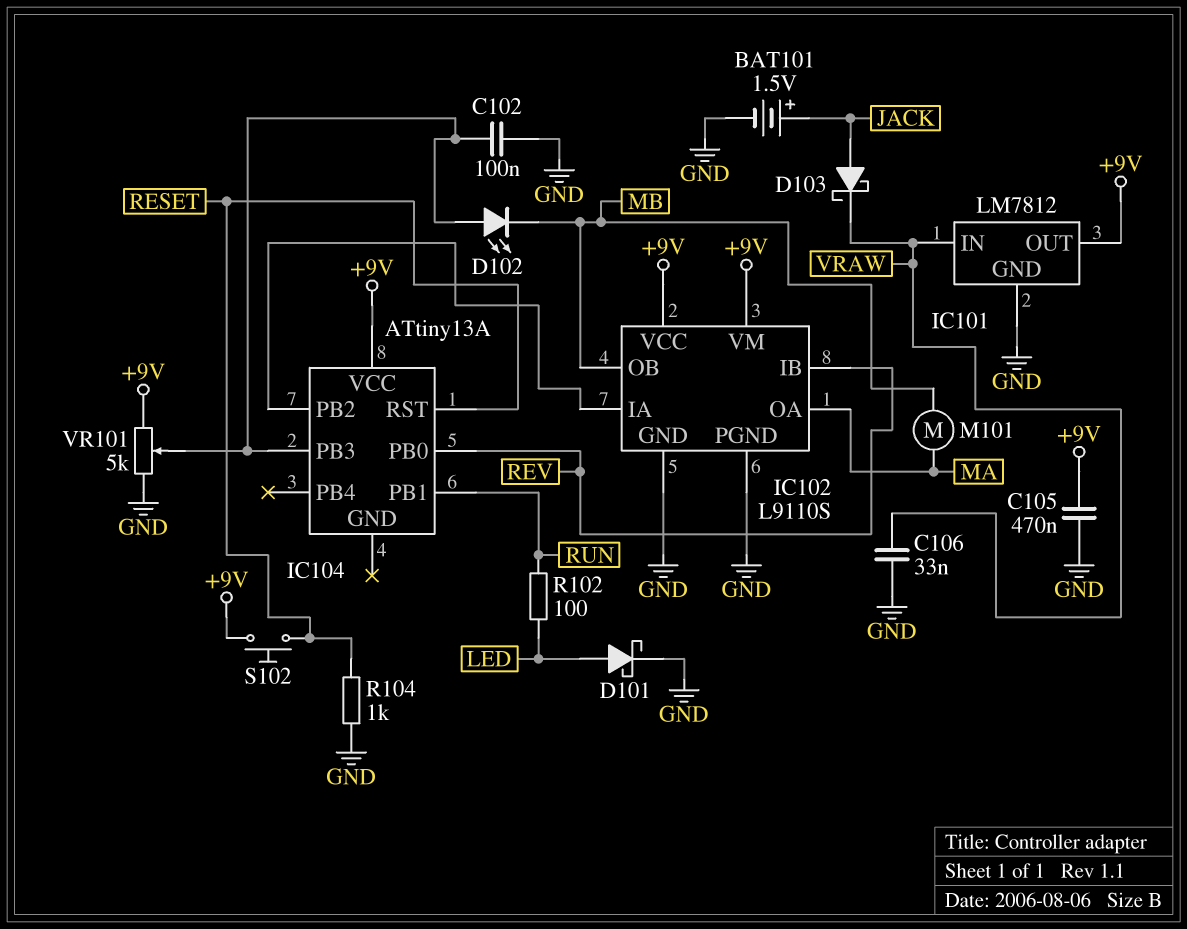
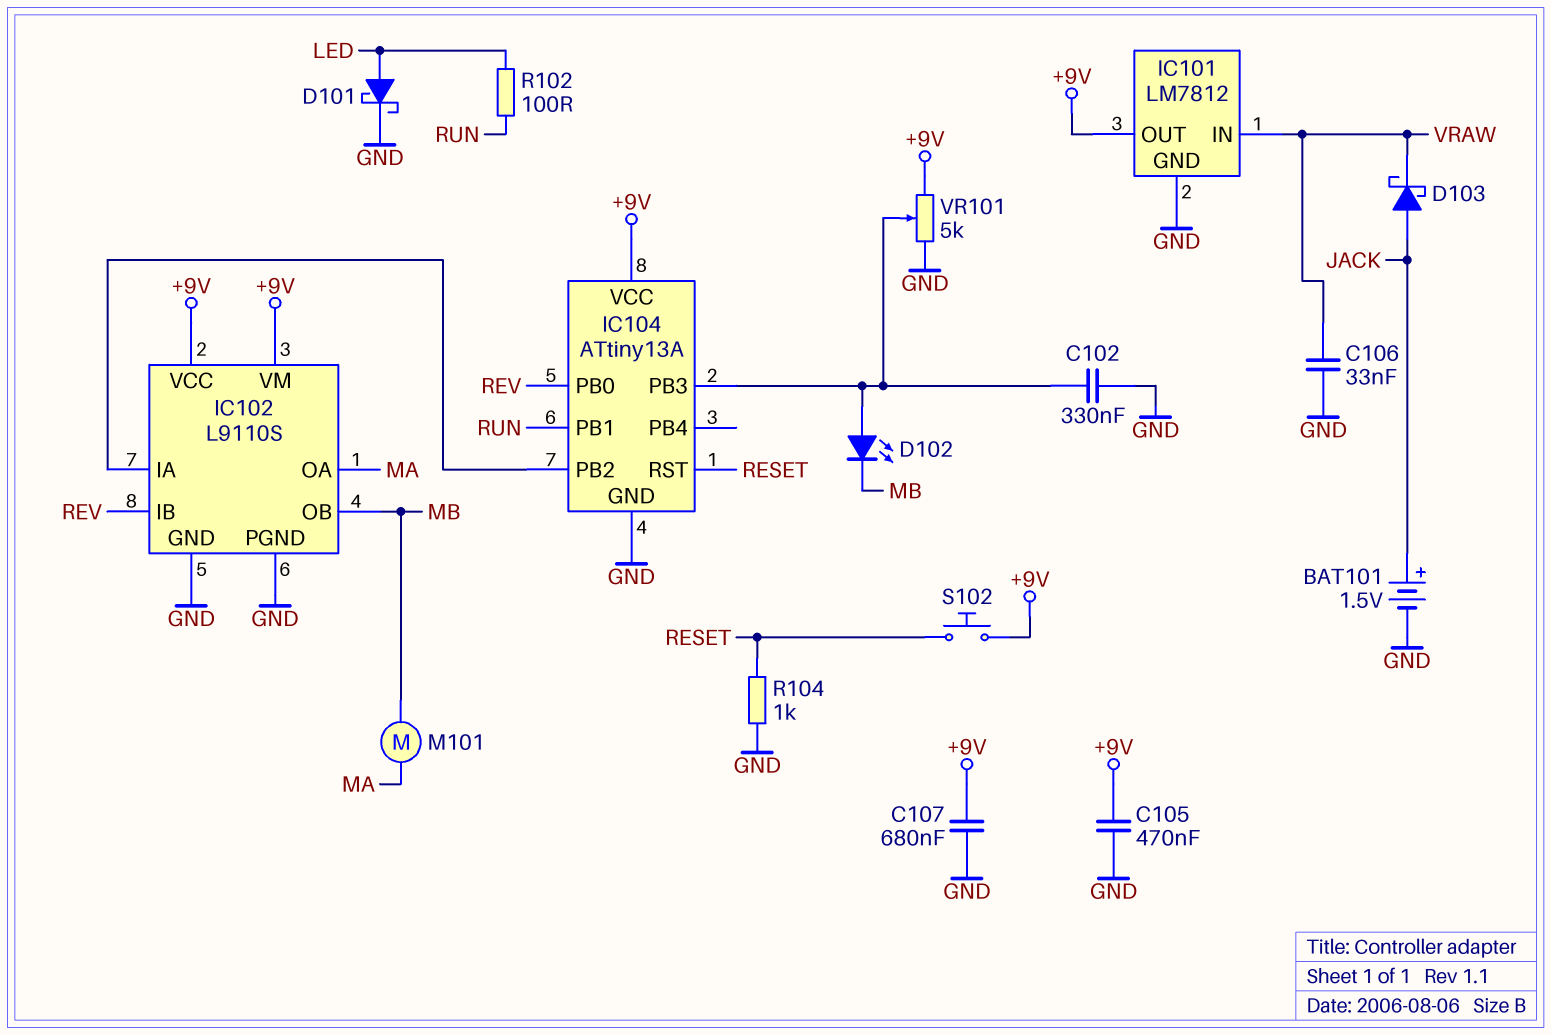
C102: 100nF (GND, IC104/PB3) -> 330nF (GND, IC104/PB3)
C107: none -> 680nF (+9V, GND)
IC104 pin GND: none -> GND

